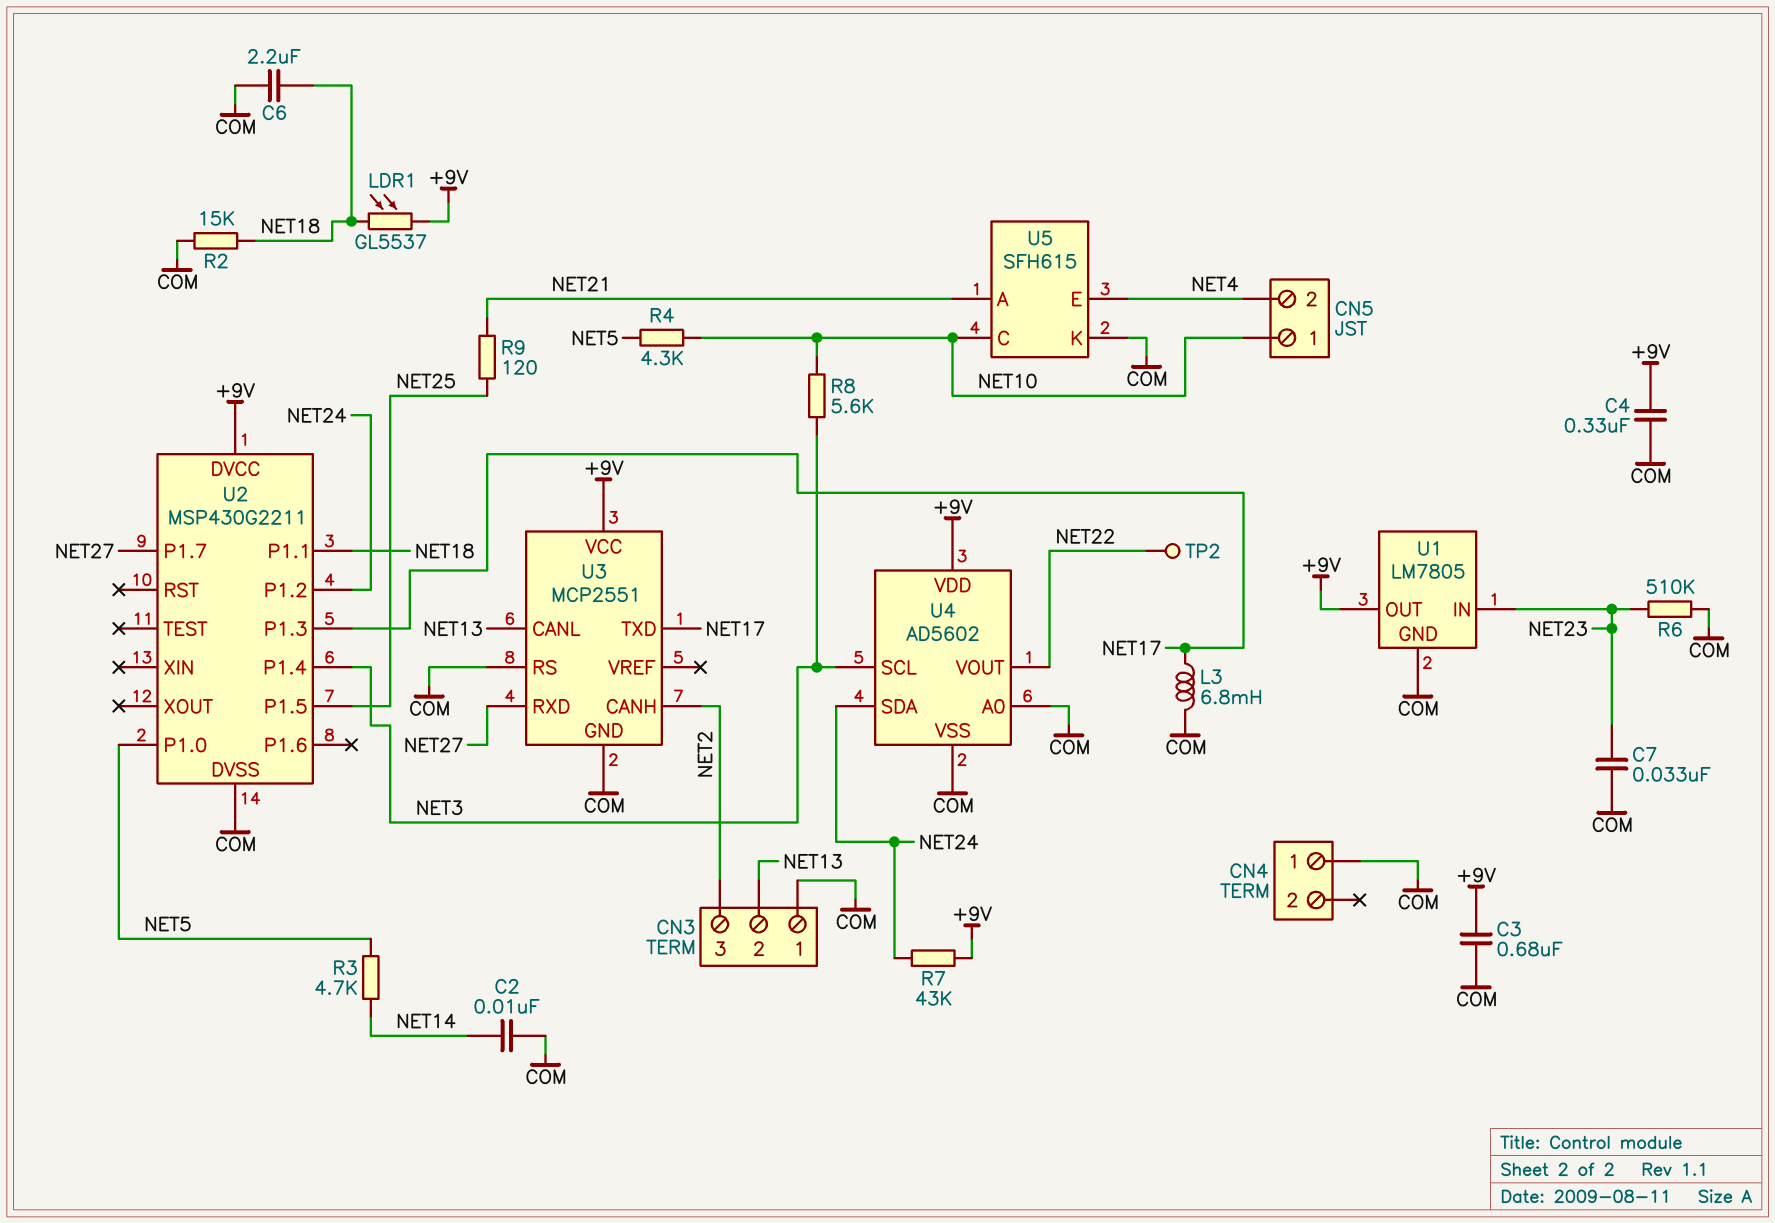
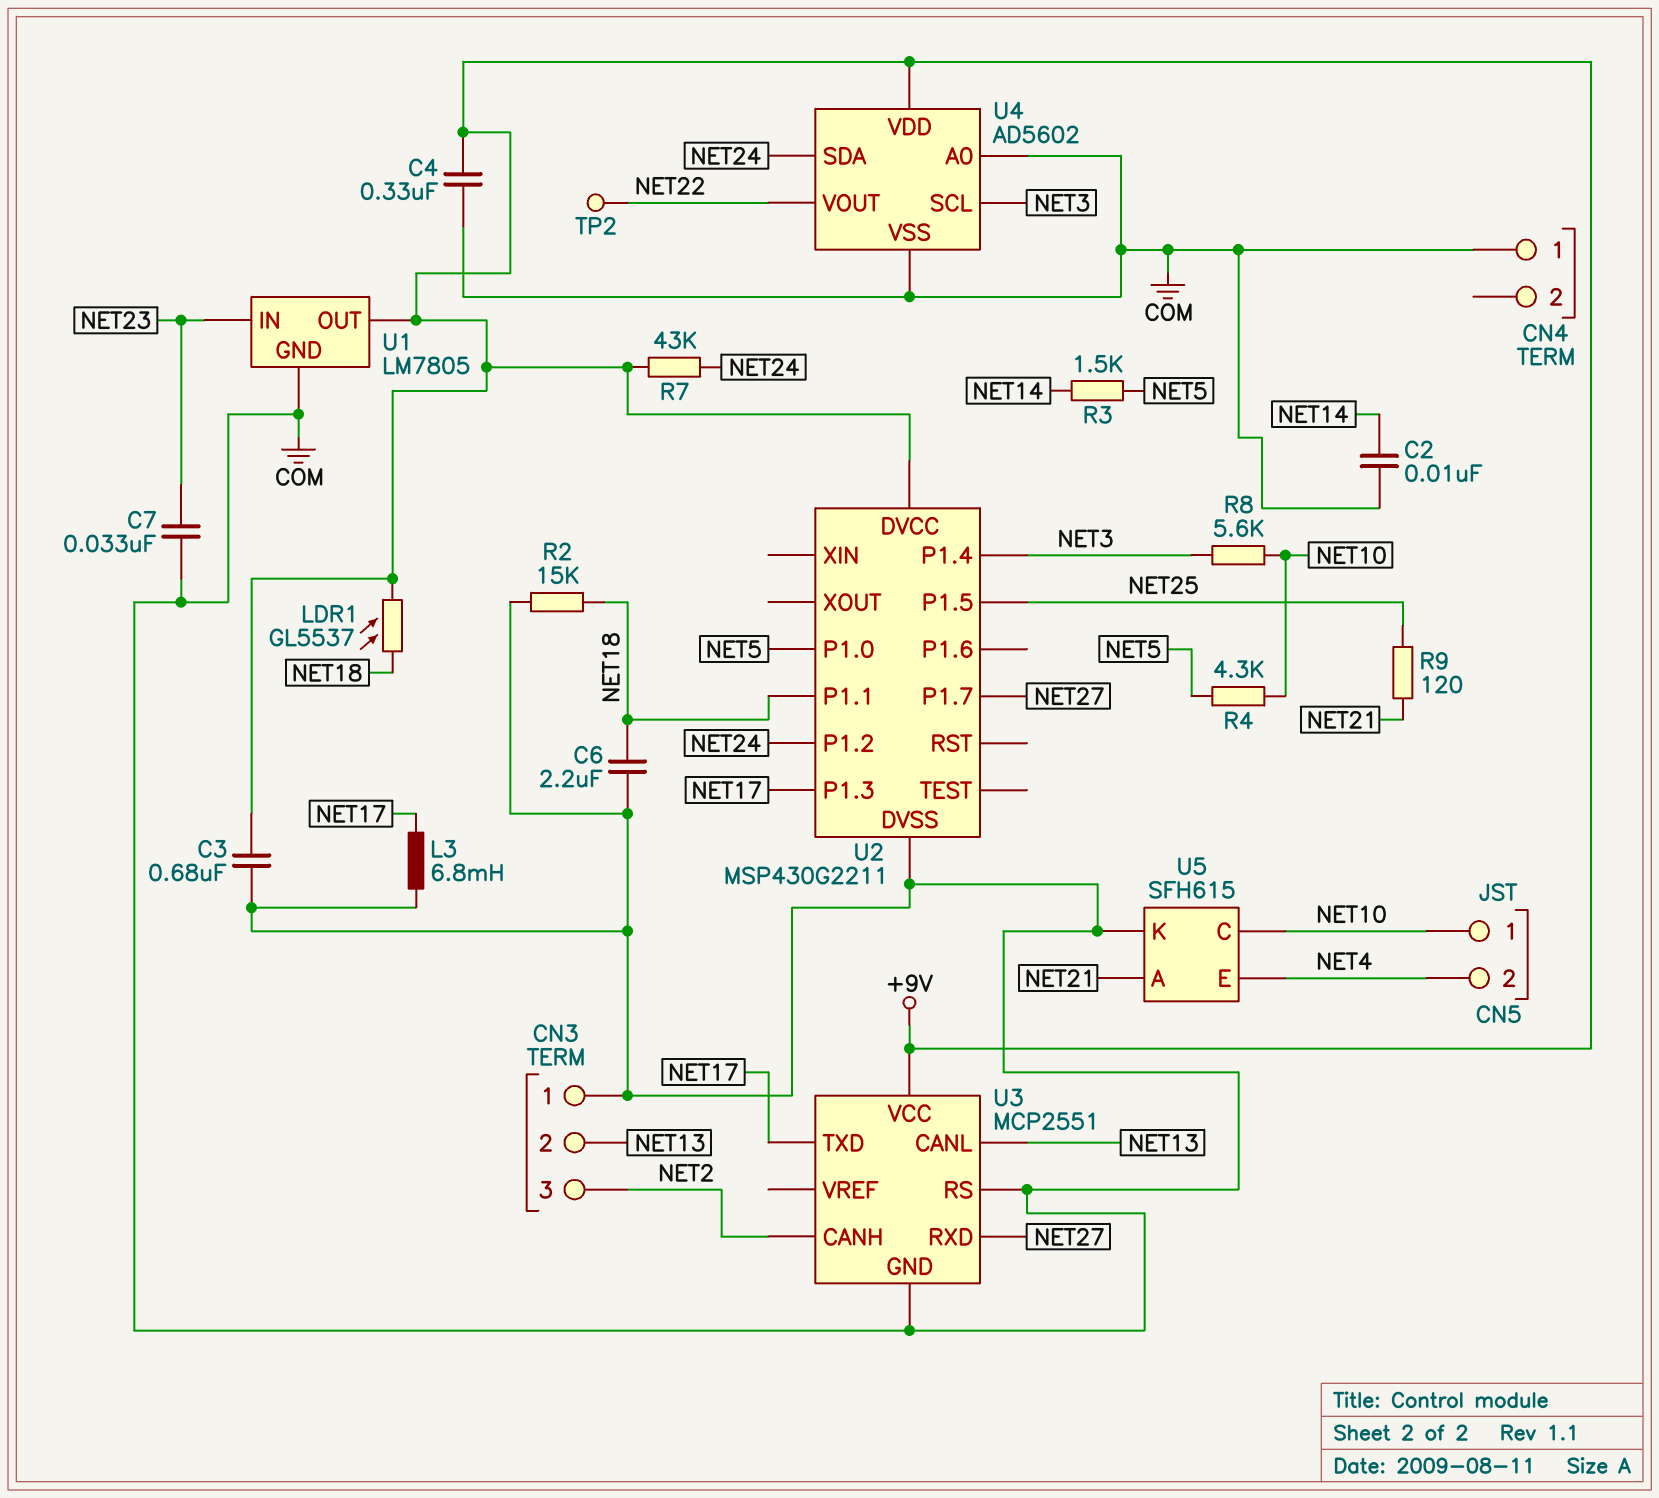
R3: 4.7k (NET5, NET14) -> 1.5k (NET5, NET14)
R6: 510k (COM, NET23) -> none

